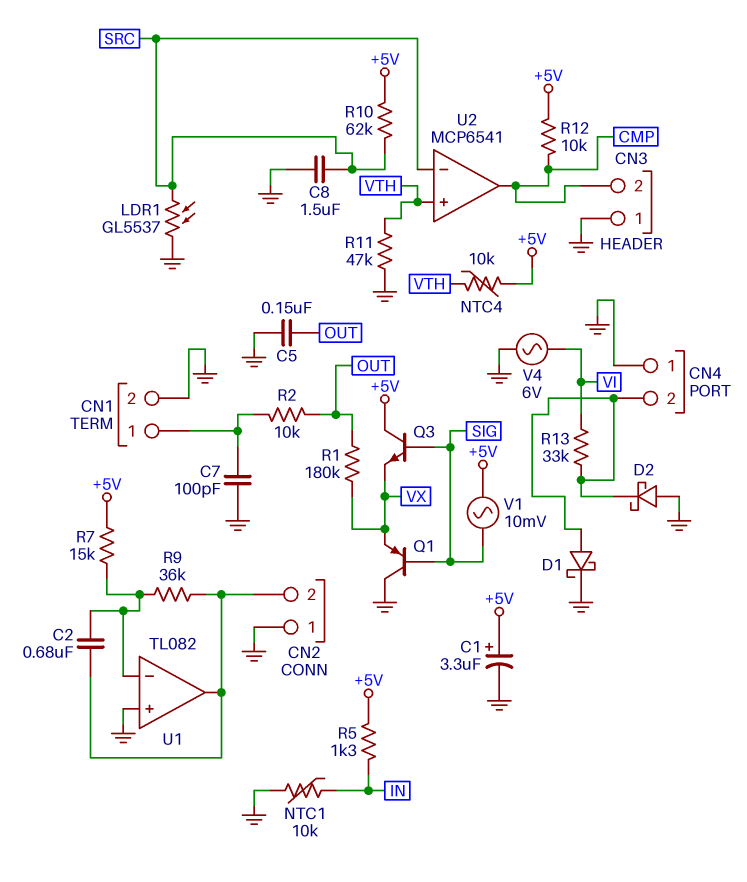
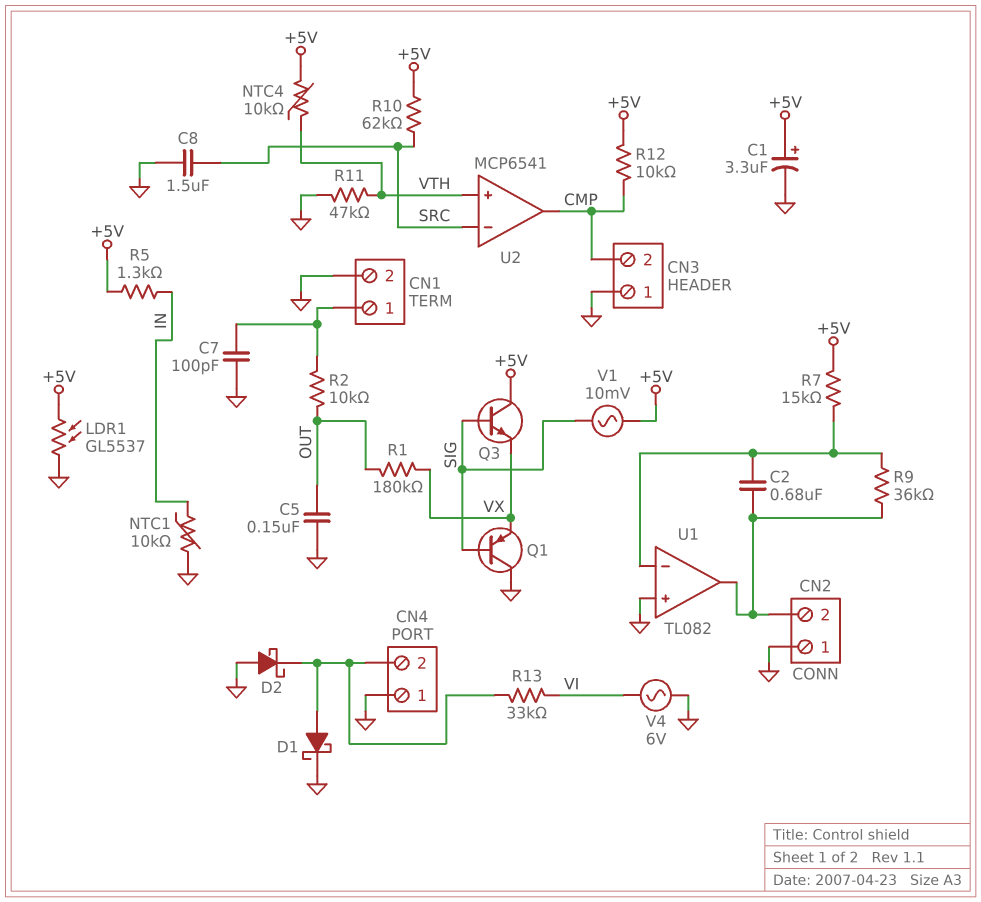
LDR1: GL5537 (GND, SRC) -> GL5537 (+5V, GND)

